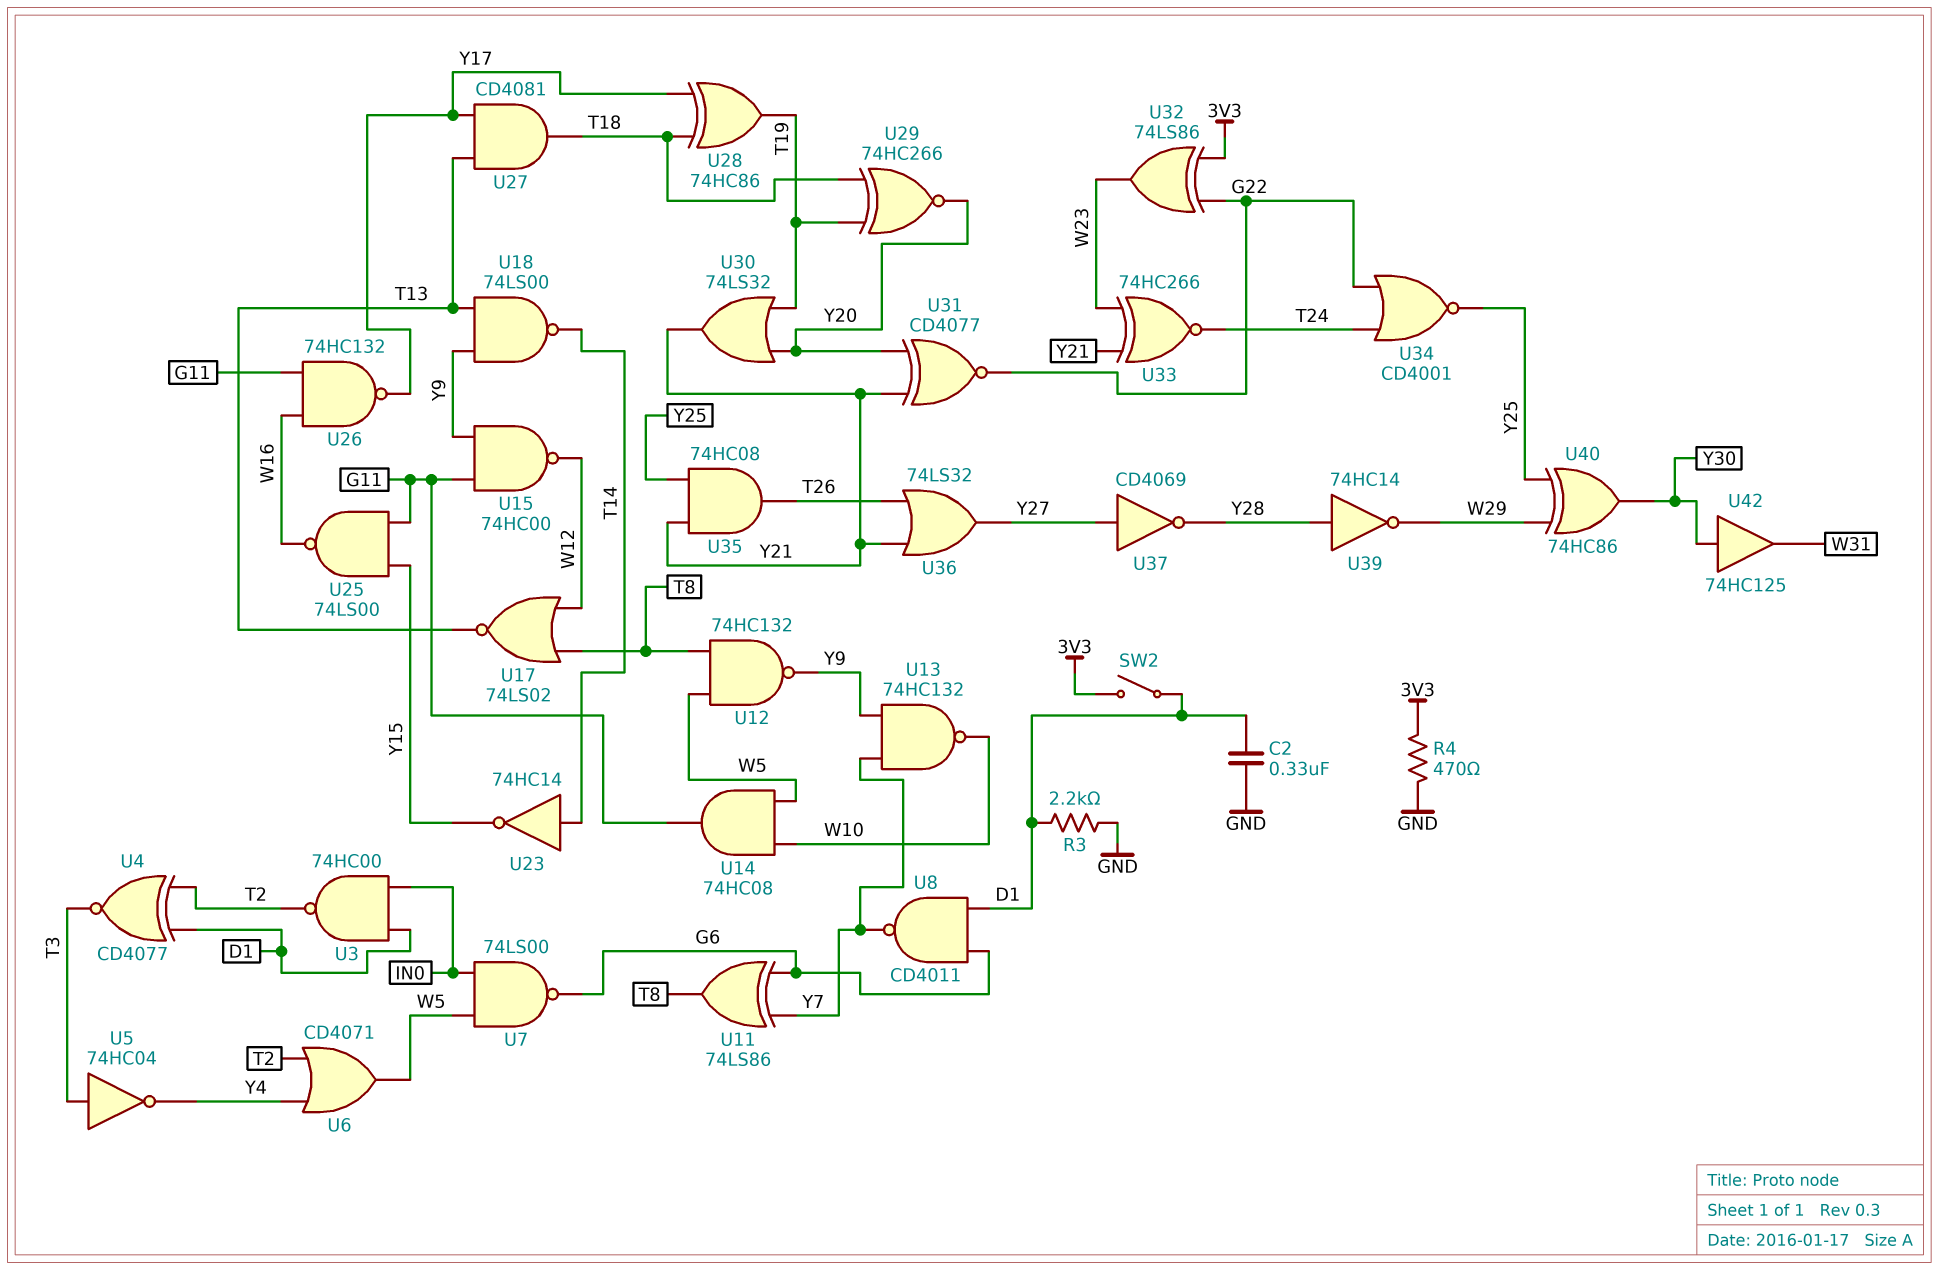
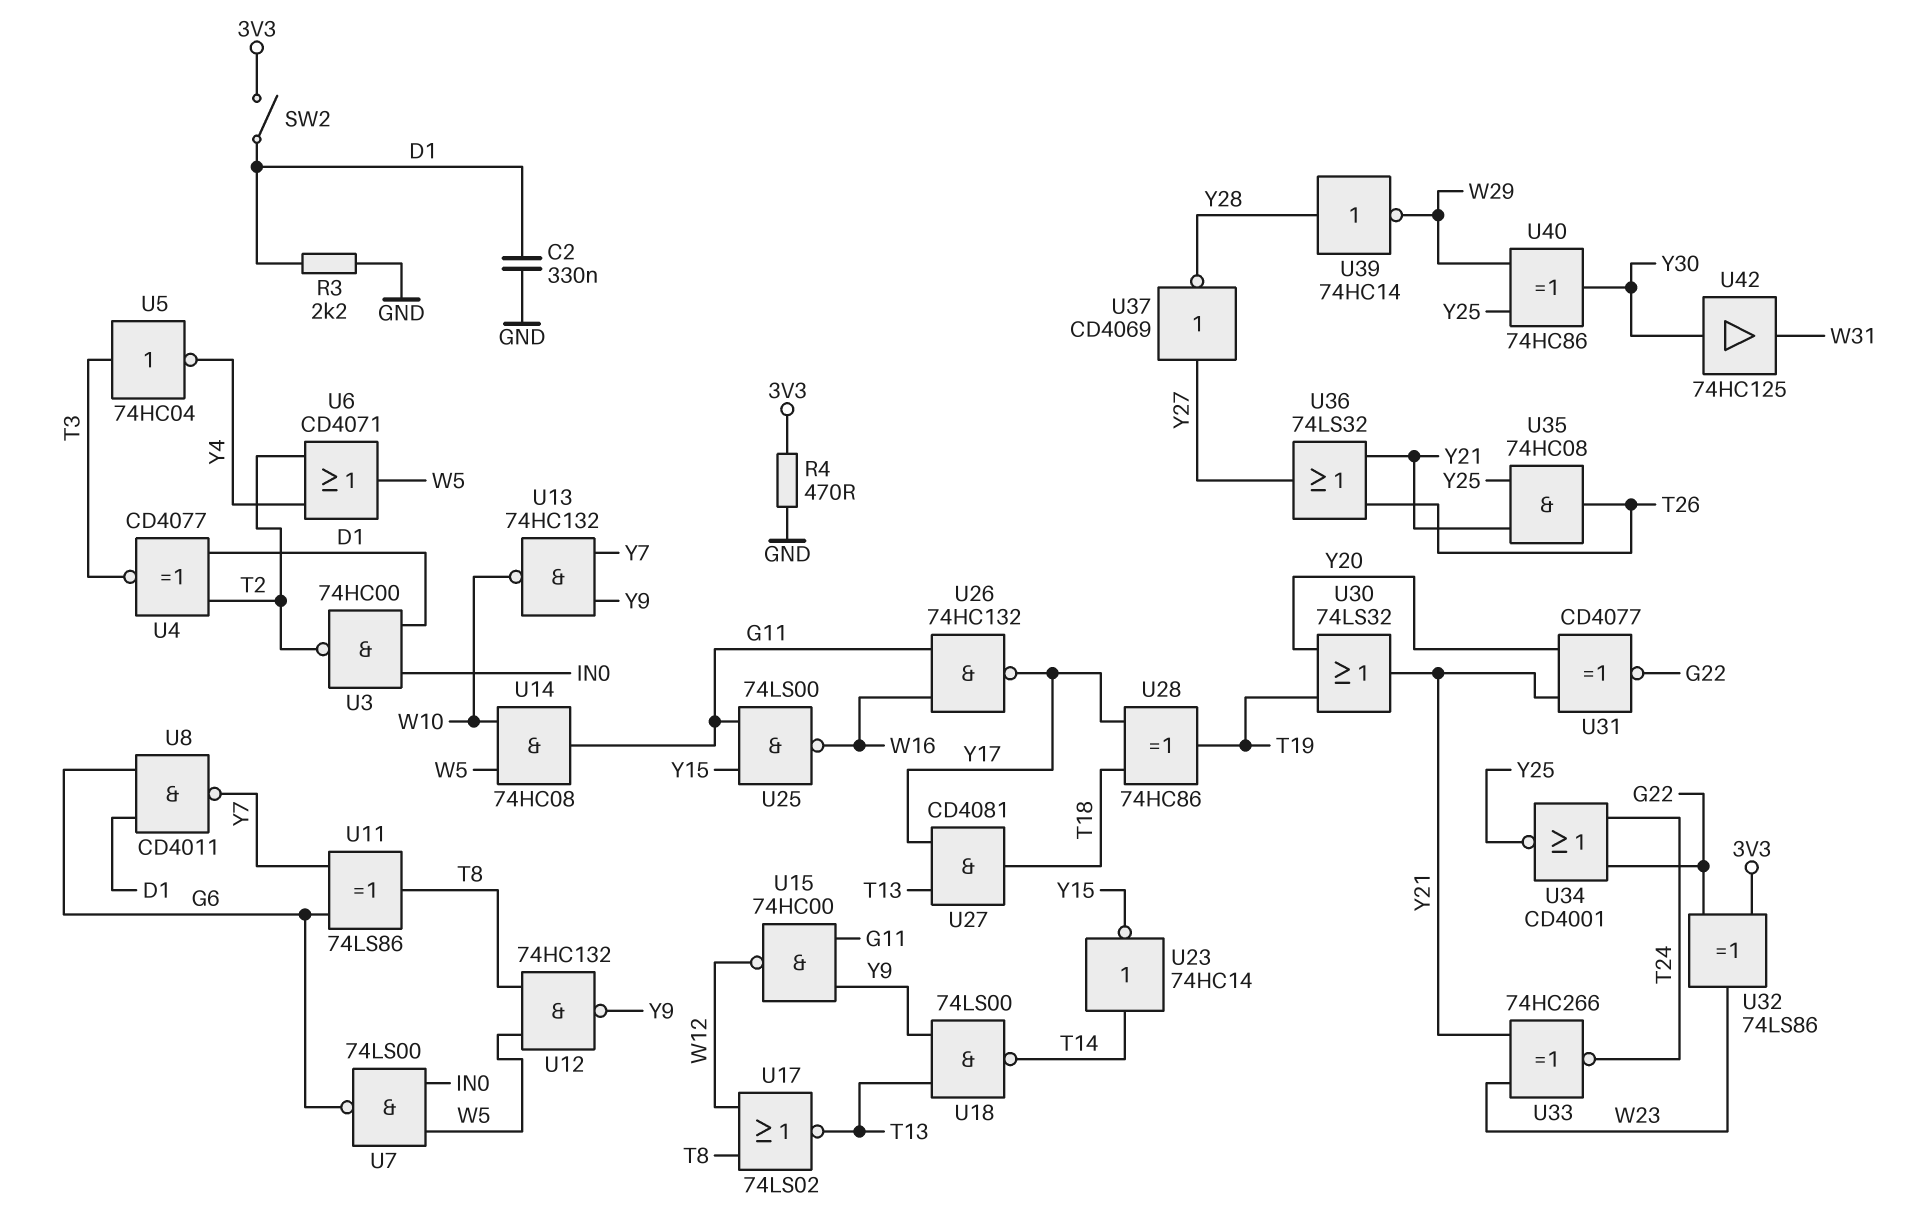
U29: XNOR 74HC266 (in T18, in T19, out Y20) -> none

